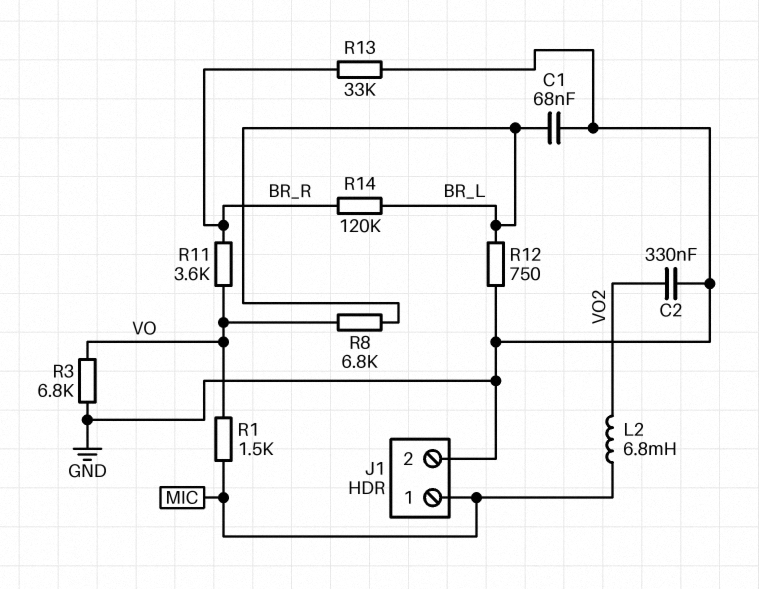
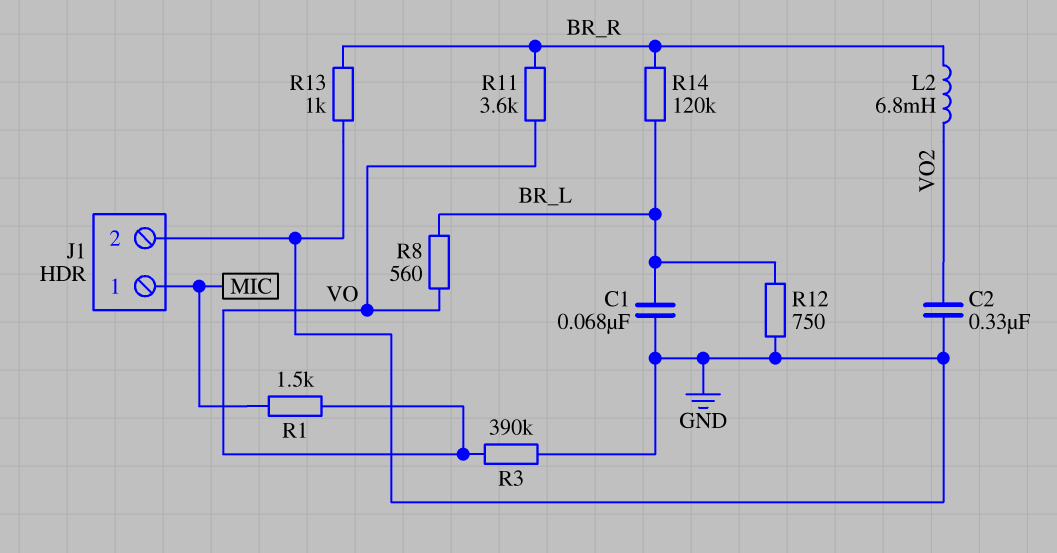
L2: 6.8mH (MIC, VO2) -> 6.8mH (BR_R, VO2)
R3: 6.8k (GND, VO) -> 390k (GND, VO)
R8: 6.8k (BR_L, VO) -> 560 (BR_L, VO)
R13: 33k (BR_R, GND) -> 1k (BR_R, GND)

